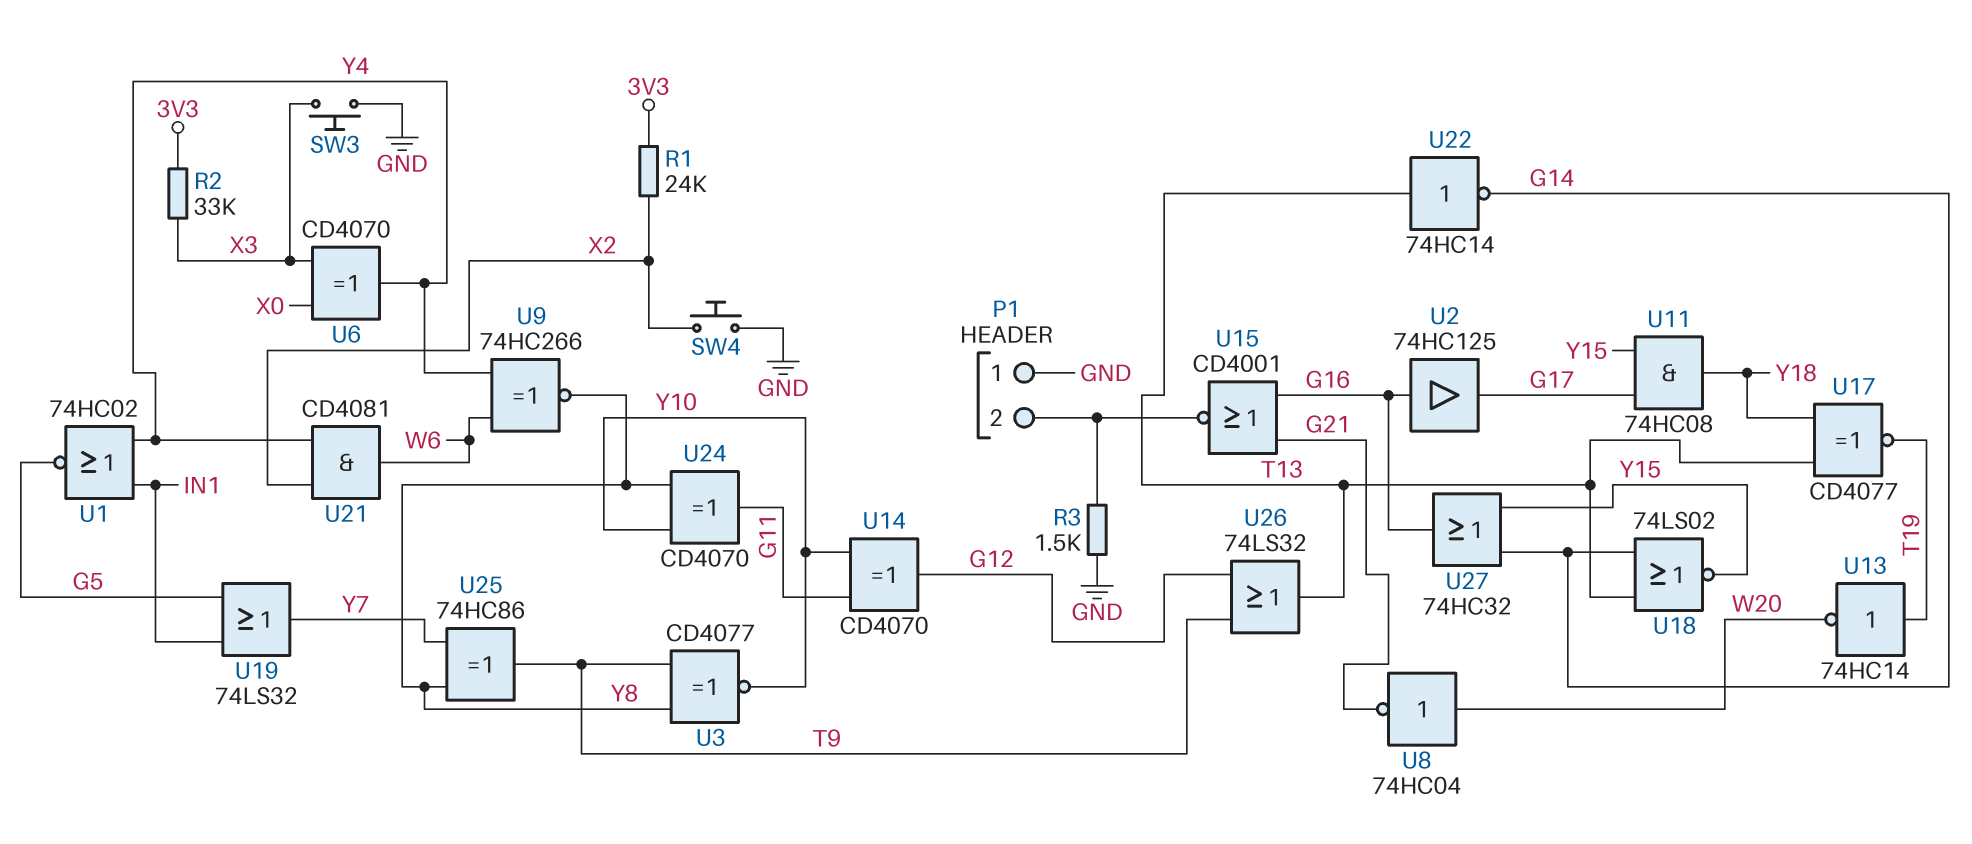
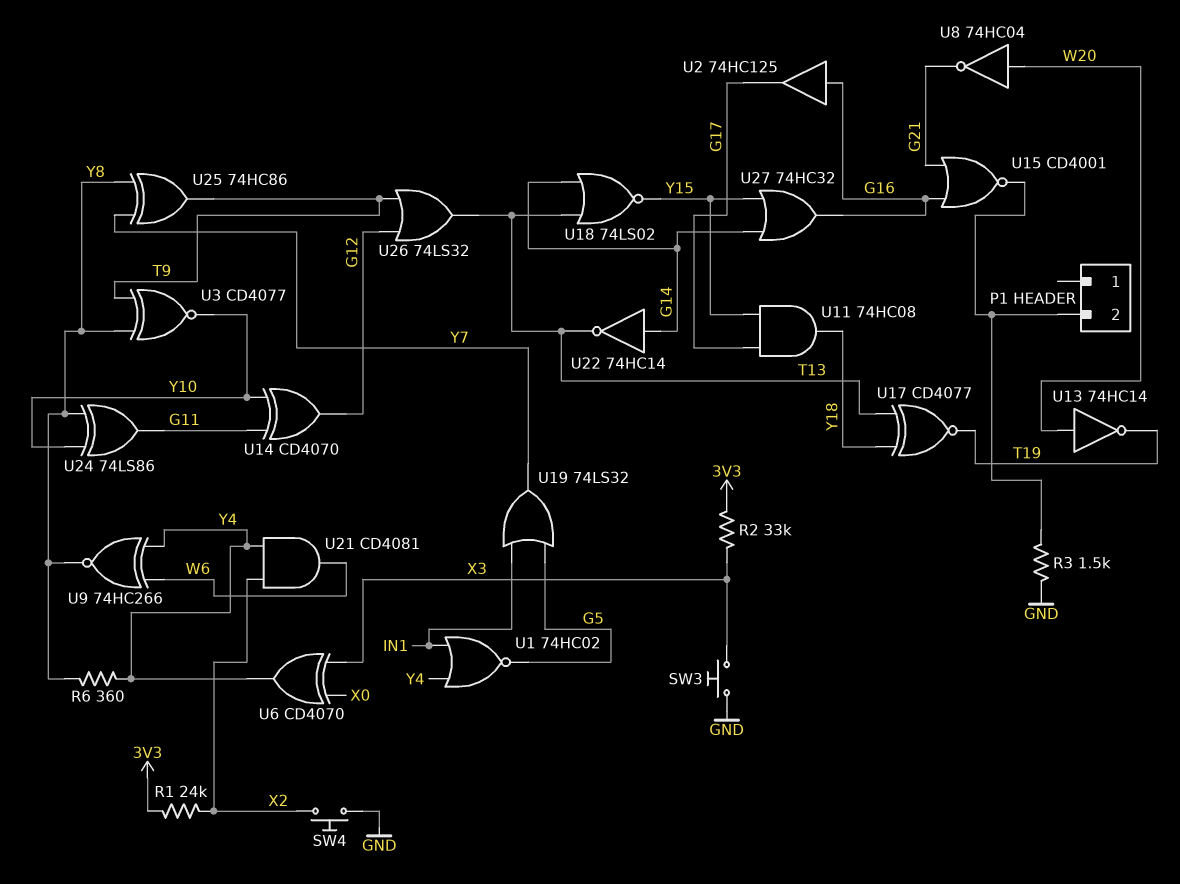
P1 pin 1: GND -> none
R6: none -> 360 (Y4, Y8)
U13: NOT 74HC14 (in T19, out W20) -> NOT 74HC14 (in W20, out T19)
U22: NOT 74HC14 (in T13, out G14) -> NOT 74HC14 (in G14, out T13)
U24: XOR CD4070 (in Y8, in Y10, out G11) -> XOR 74LS86 (in Y8, in Y10, out G11)

